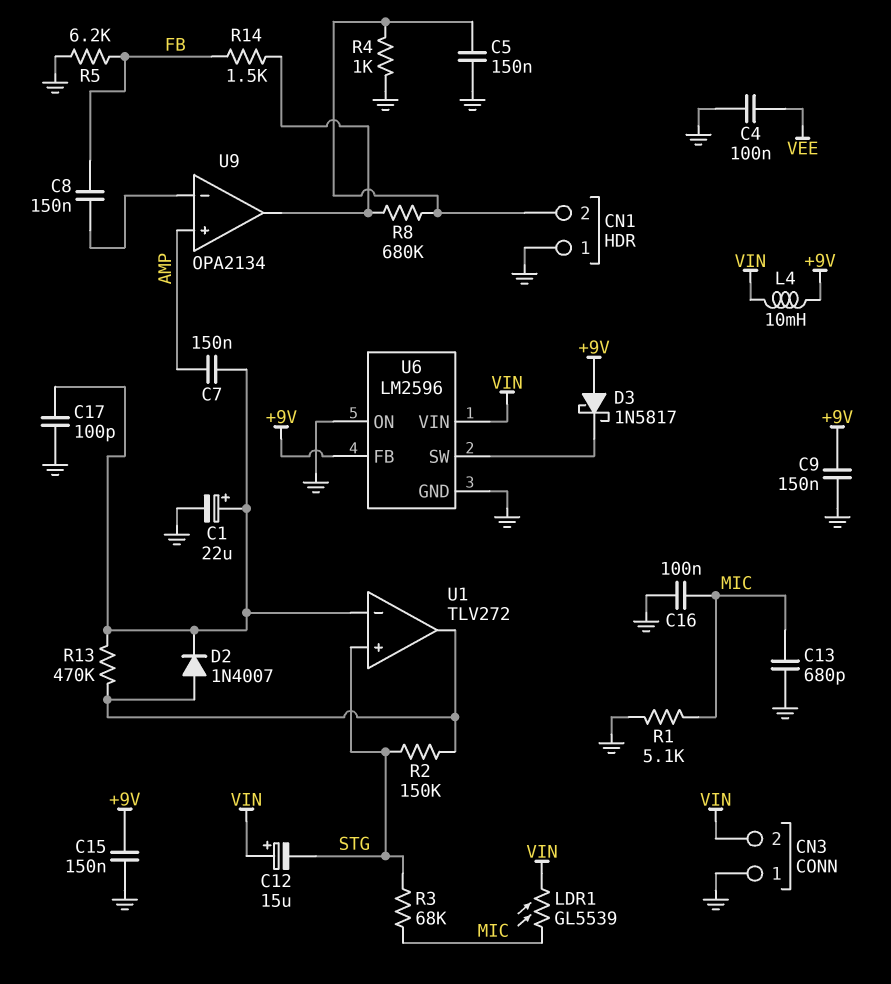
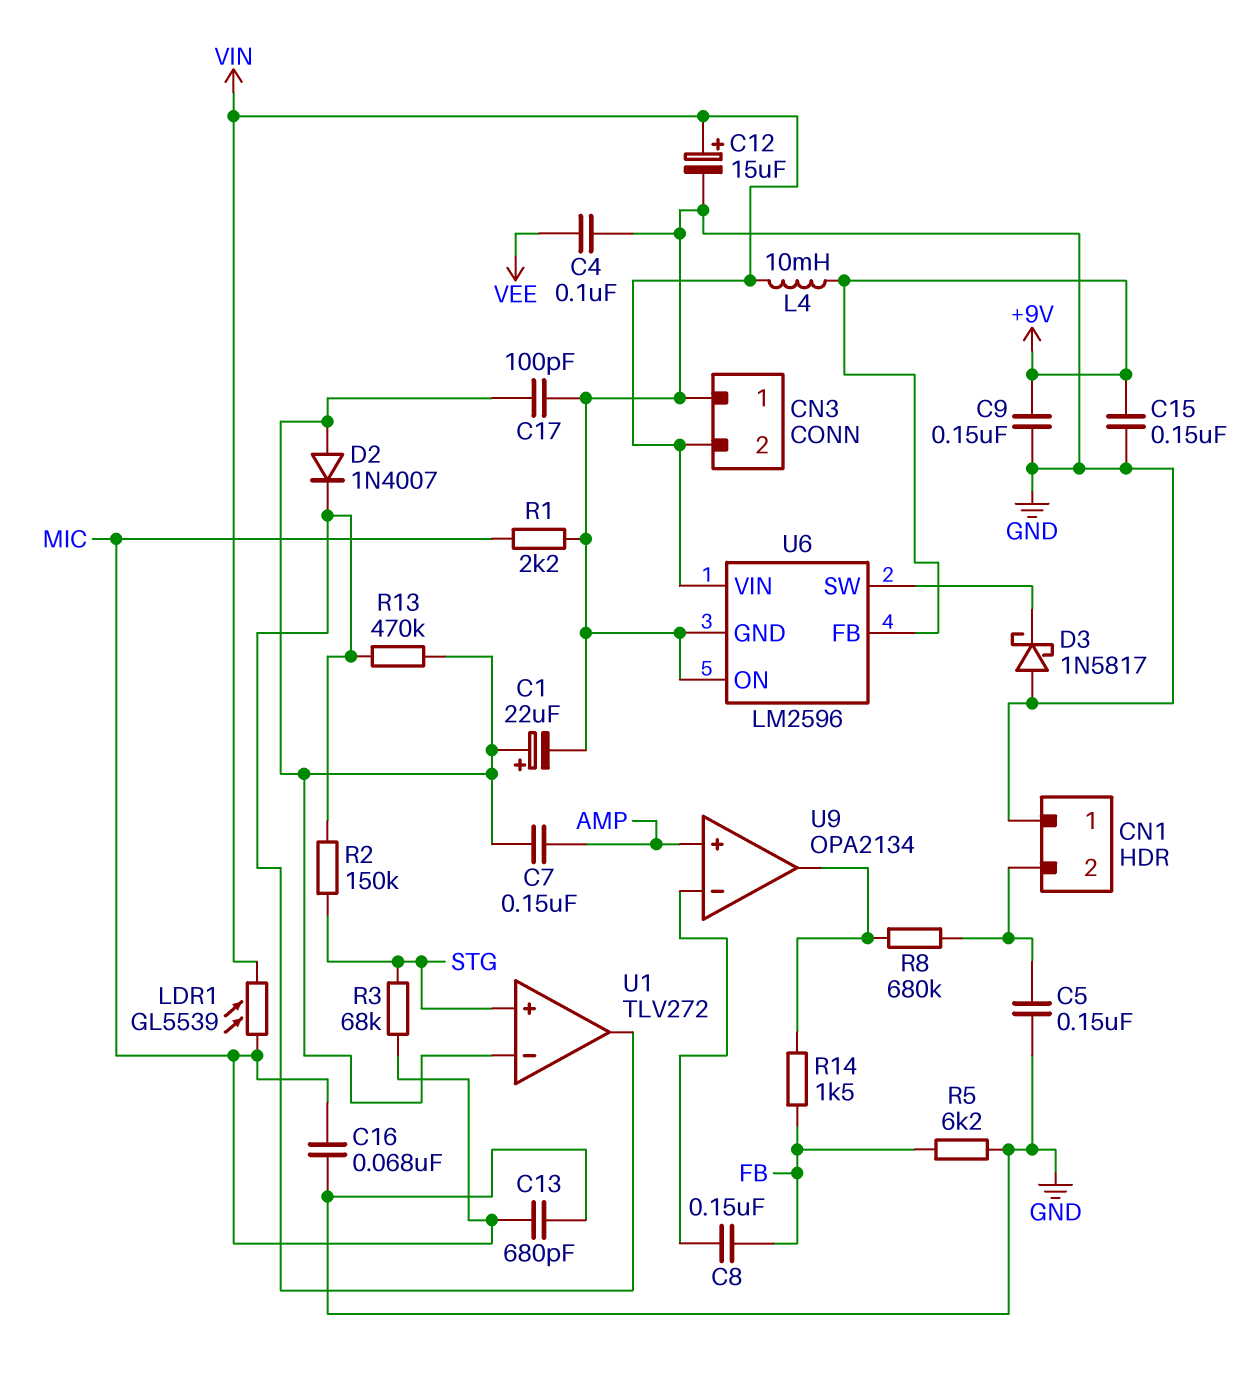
C12: 15uF (plus VIN, minus STG) -> 15uF (plus VIN, minus GND)
C16: 100nF (GND, MIC) -> 68nF (GND, MIC)
D2: diode 1N4007 (A U1/out, K U1/in-) -> diode 1N4007 (A U1/in-, K U1/out)
D3: schottky 1N5817 (A +9V, K U6/SW) -> schottky 1N5817 (A GND, K U6/SW)
R1: 5.1k (GND, MIC) -> 2.2k (GND, MIC)
R4: 1k (CN1/2, GND) -> none

